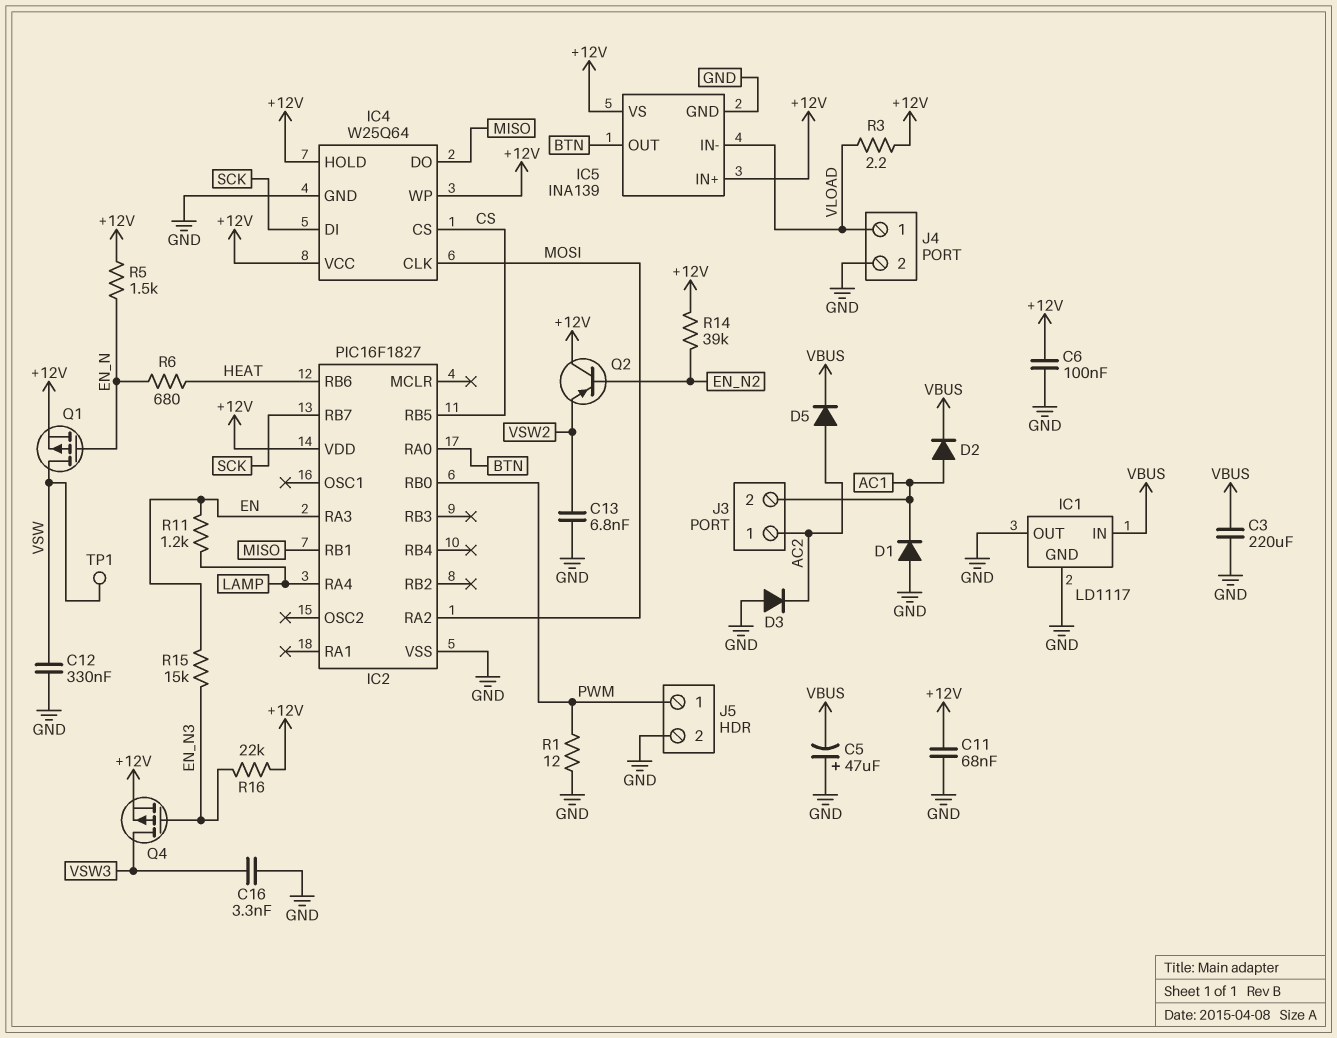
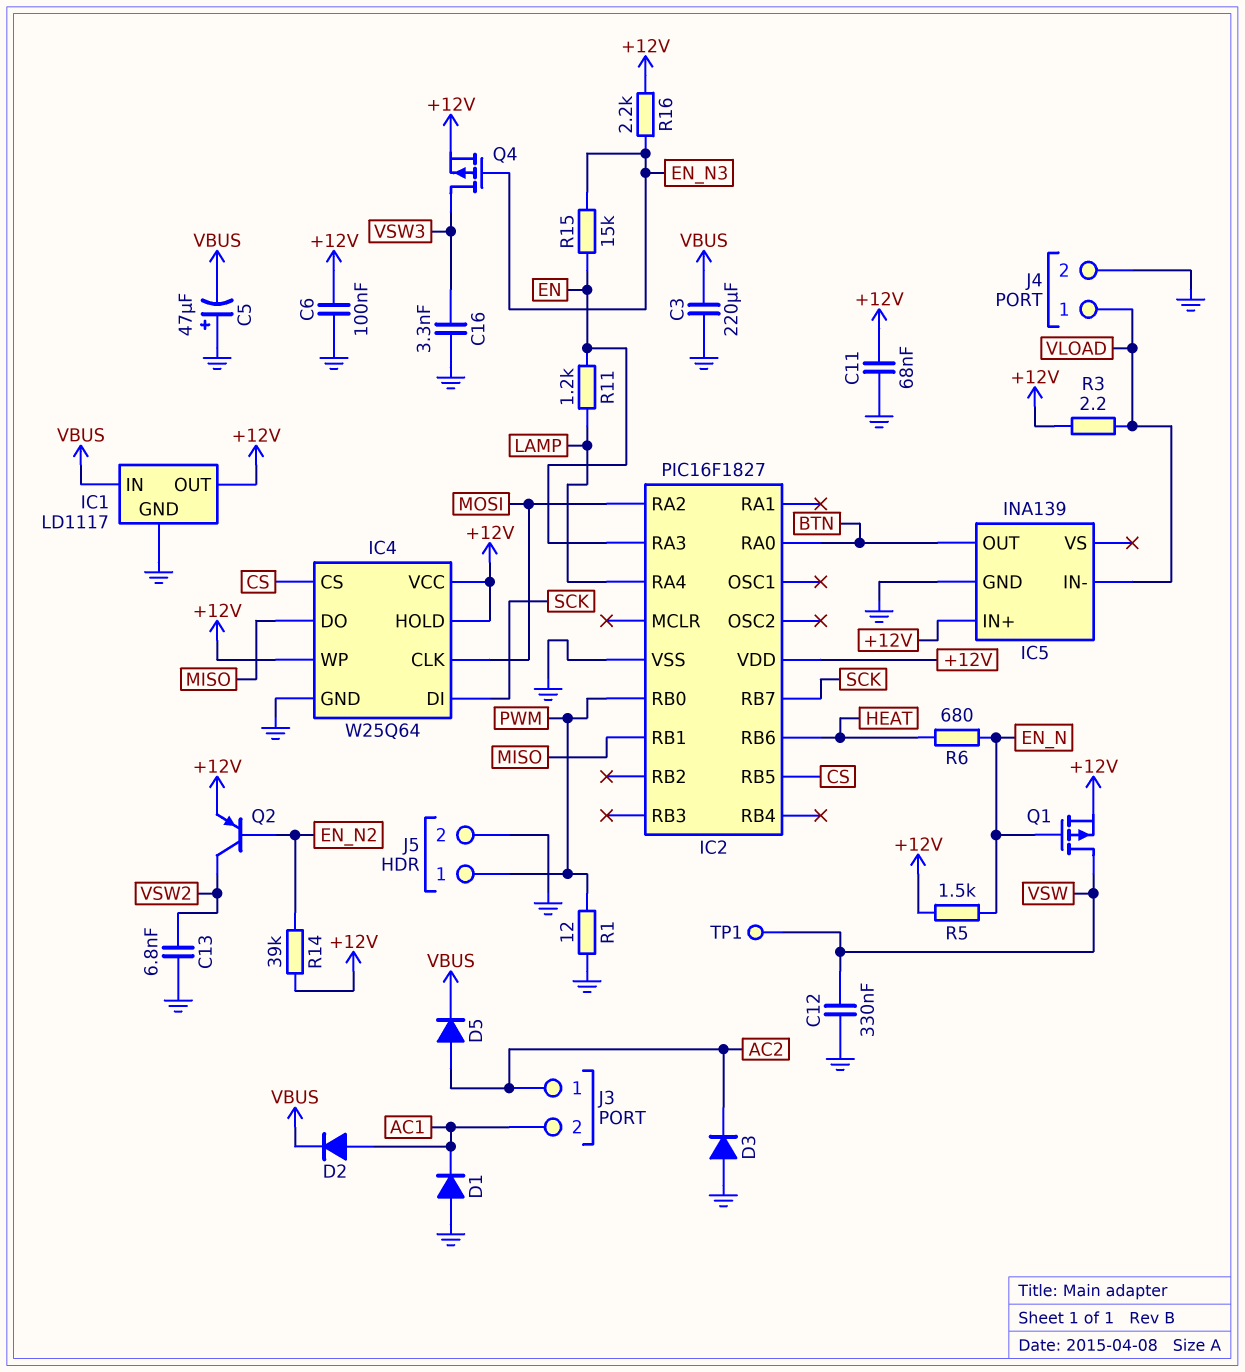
IC1 pin OUT: GND -> +12V
IC5 pin VS: +12V -> none
Q2: PNP (B EN_N2, C +12V, E VSW2) -> PNP (B EN_N2, C VSW2, E +12V)
R16: 22k (+12V, EN_N3) -> 2.2k (+12V, EN_N3)

